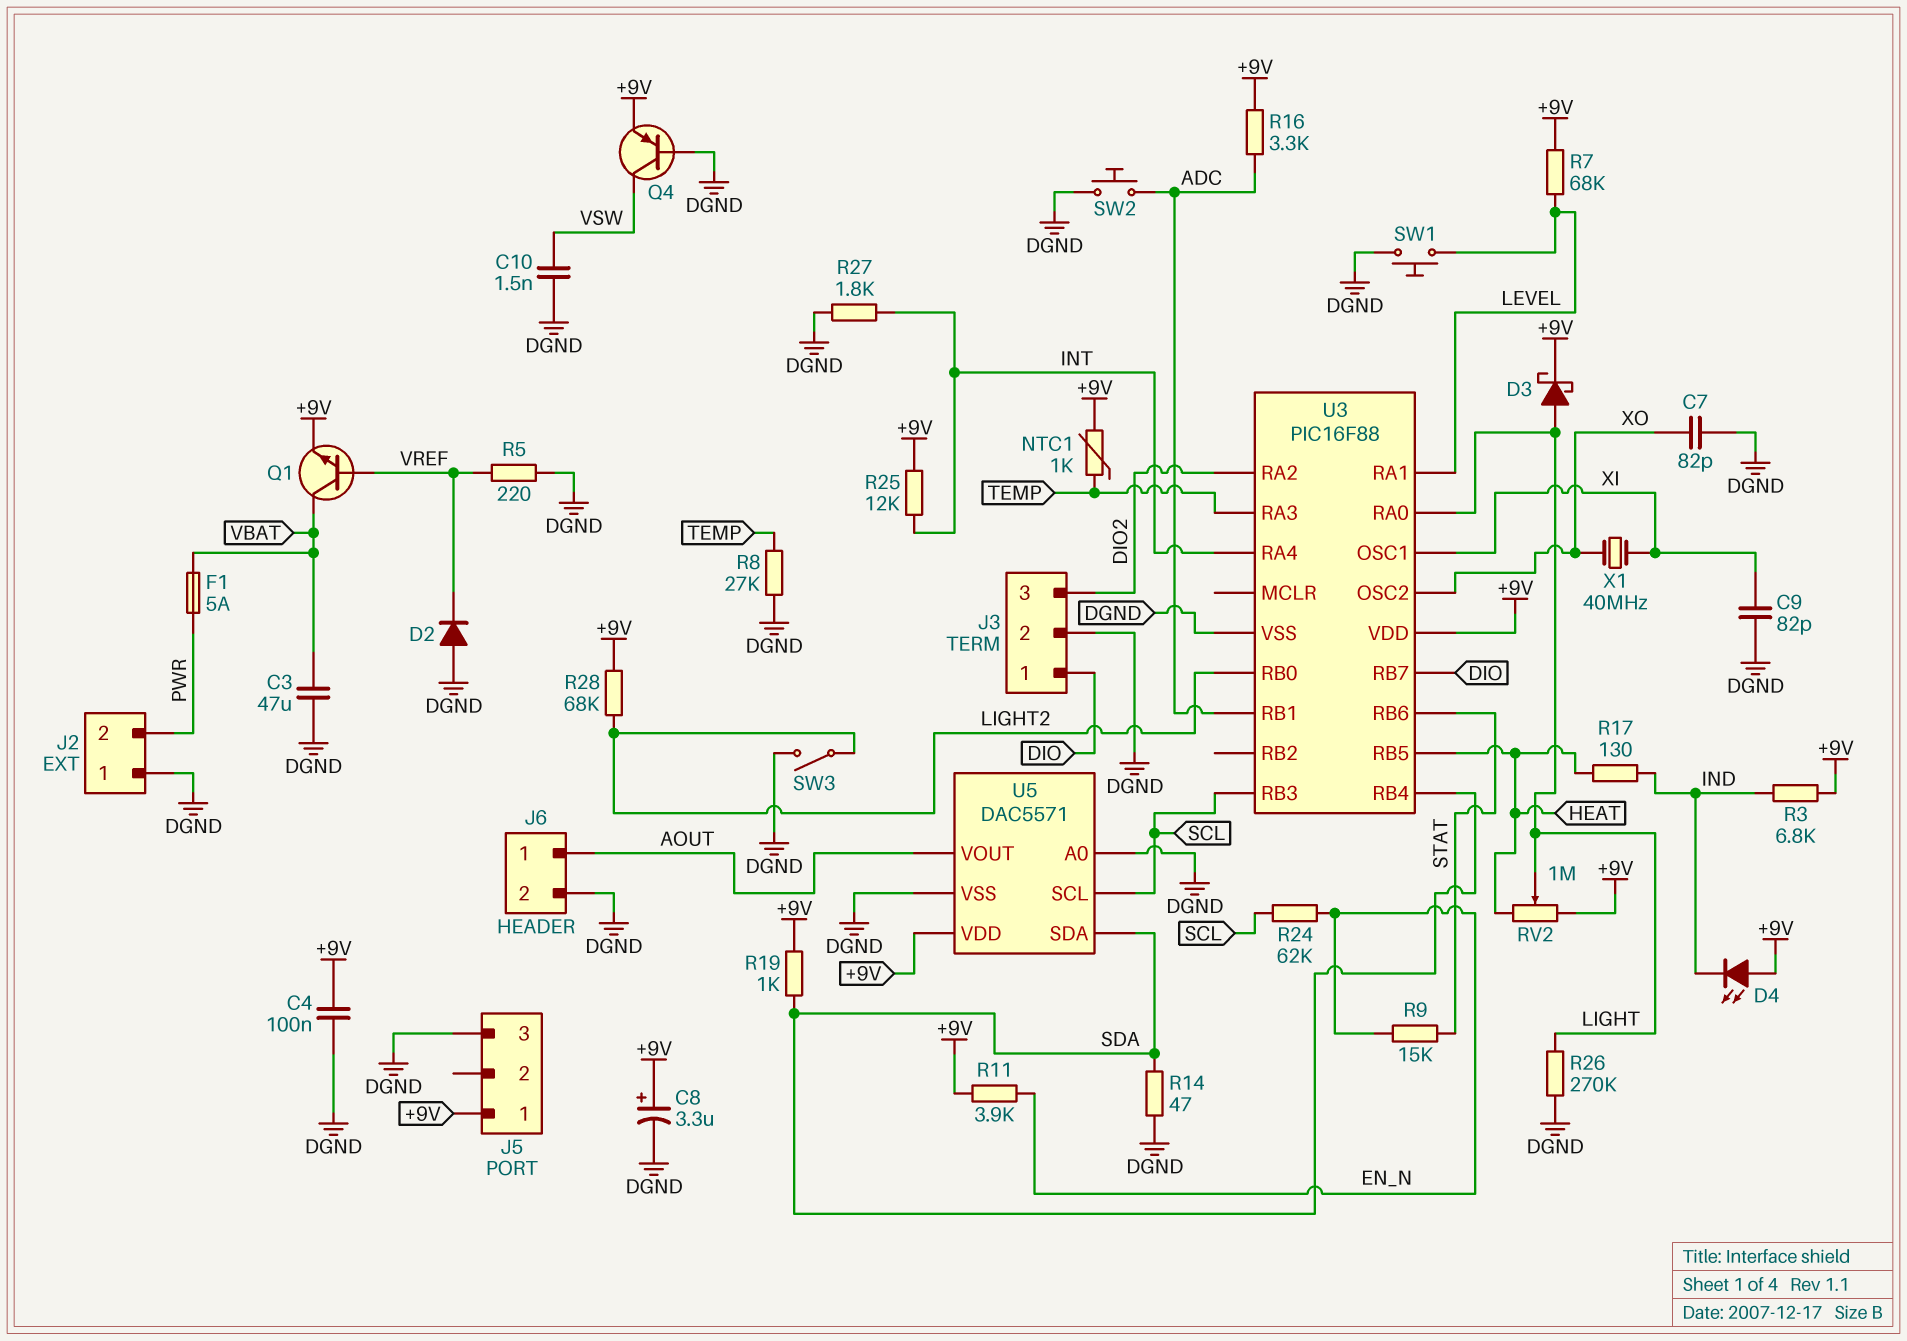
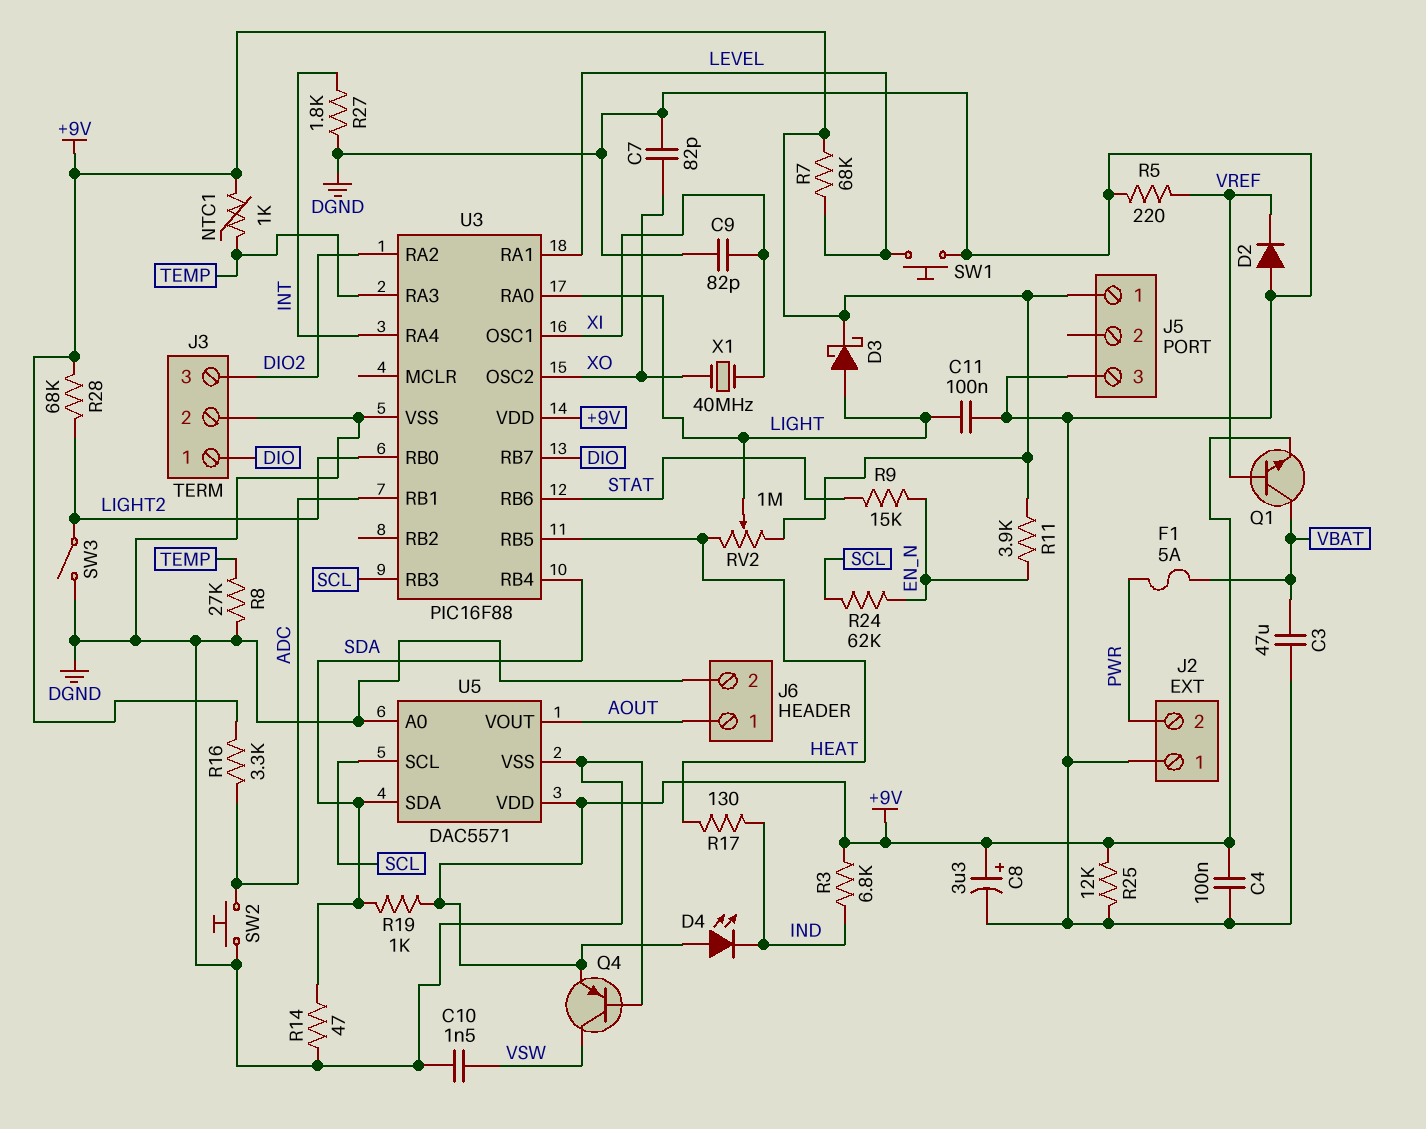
C11: none -> 100nF (DGND, LIGHT)
R25: 12k (+9V, INT) -> 12k (+9V, DGND)
R26: 270k (DGND, LIGHT) -> none

